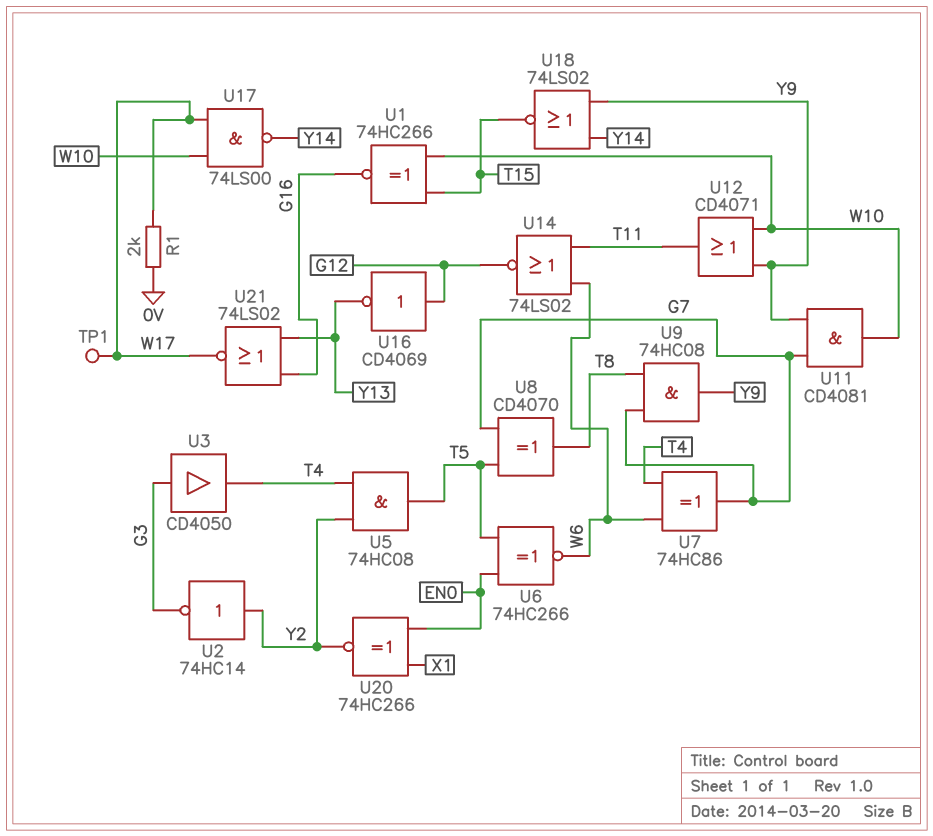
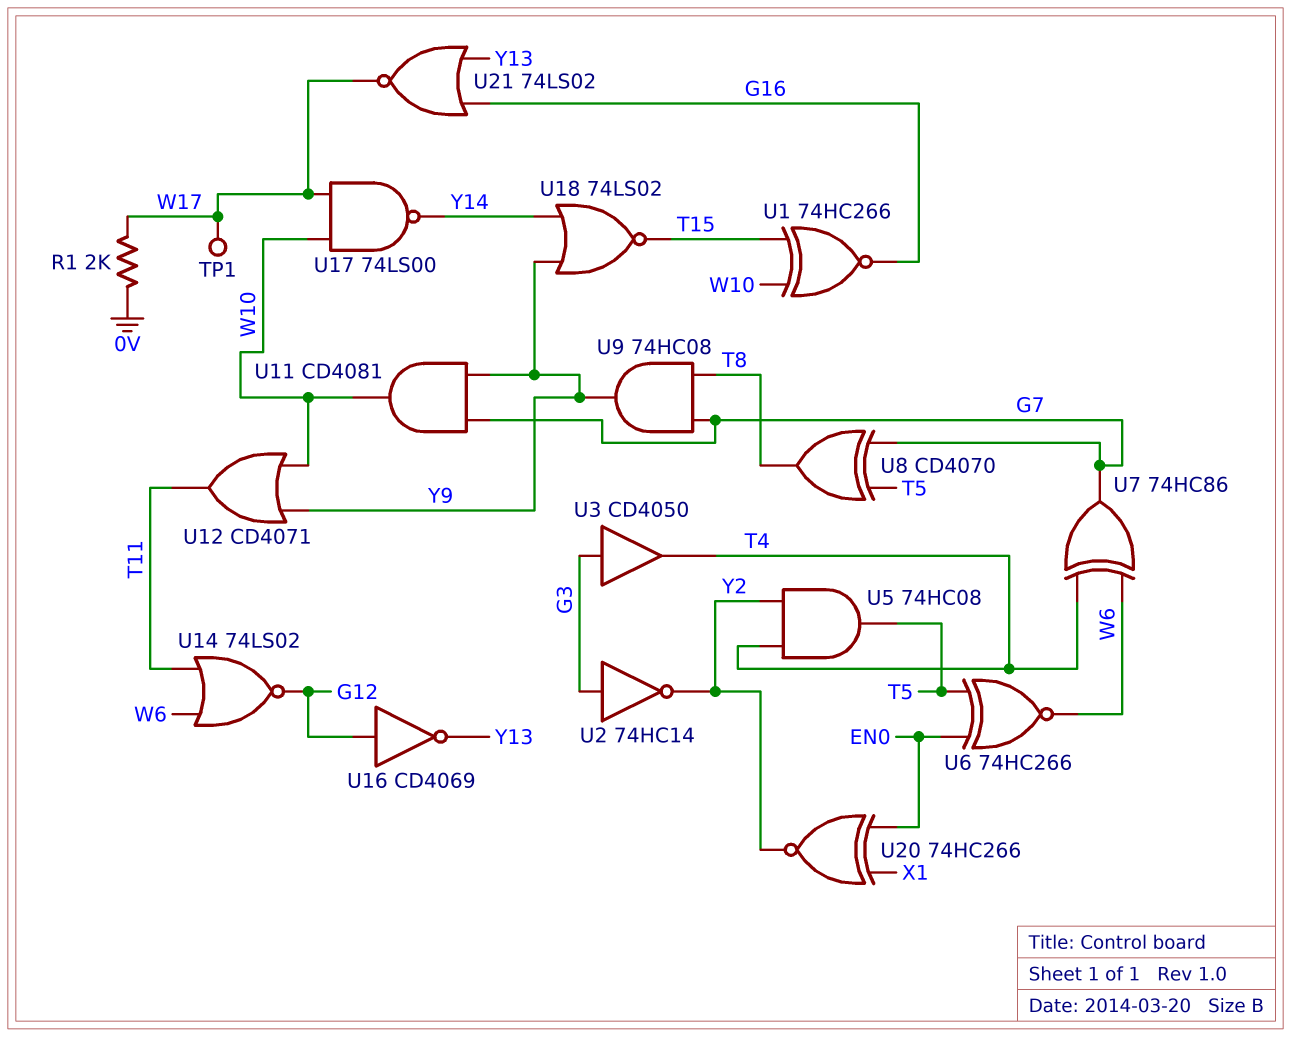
U2: NOT 74HC14 (in Y2, out G3) -> NOT 74HC14 (in G3, out Y2)

